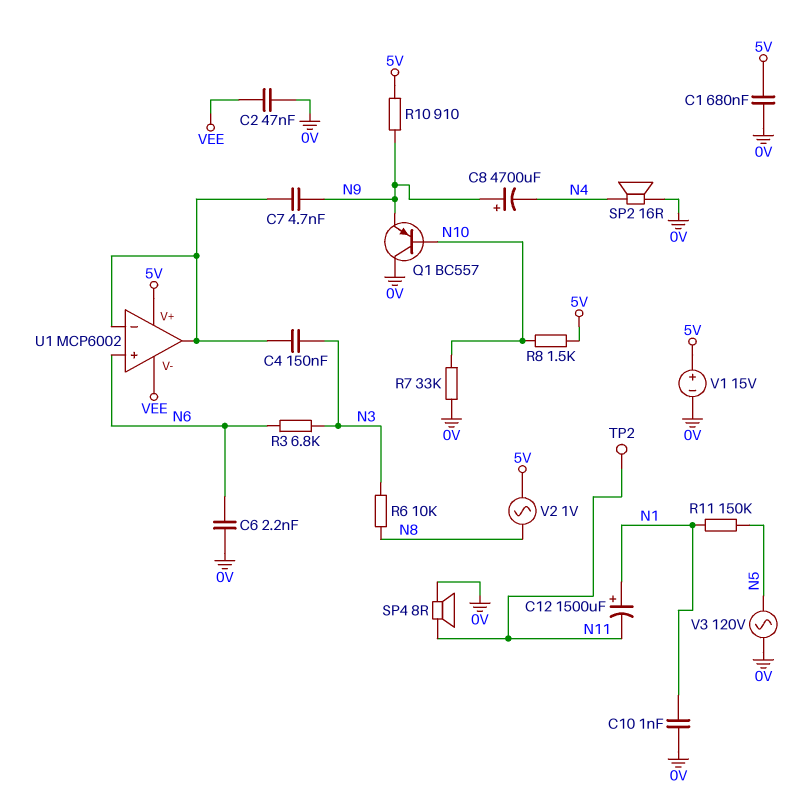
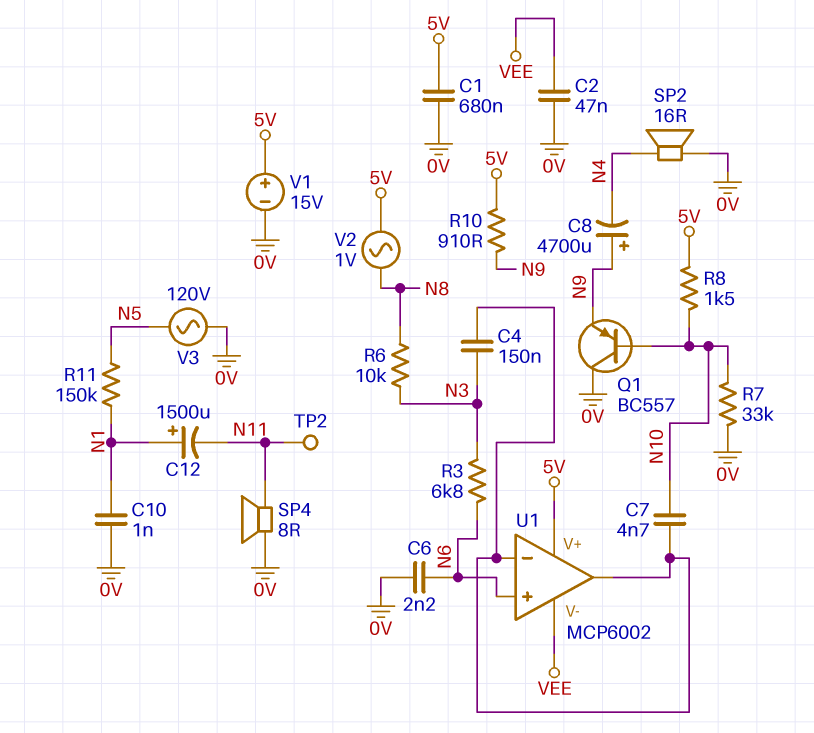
C7: 4.7nF (N9, U1/in-) -> 4.7nF (N10, U1/in-)

